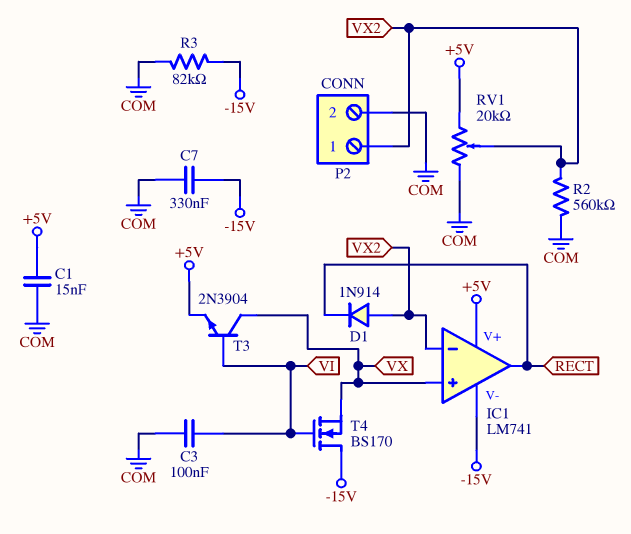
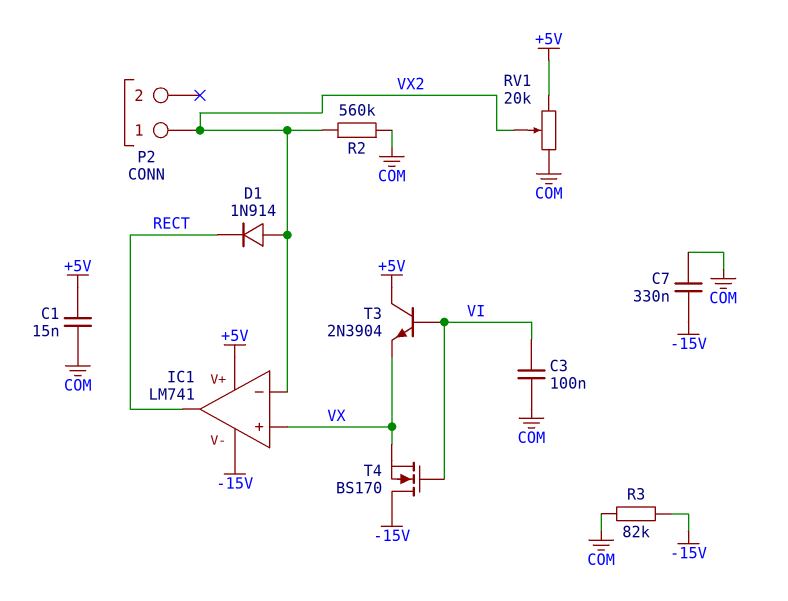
P2 pin 2: COM -> none
T3: NPN 2N3904 (B VI, C VX, E +5V) -> NPN 2N3904 (B VI, C +5V, E VX)

